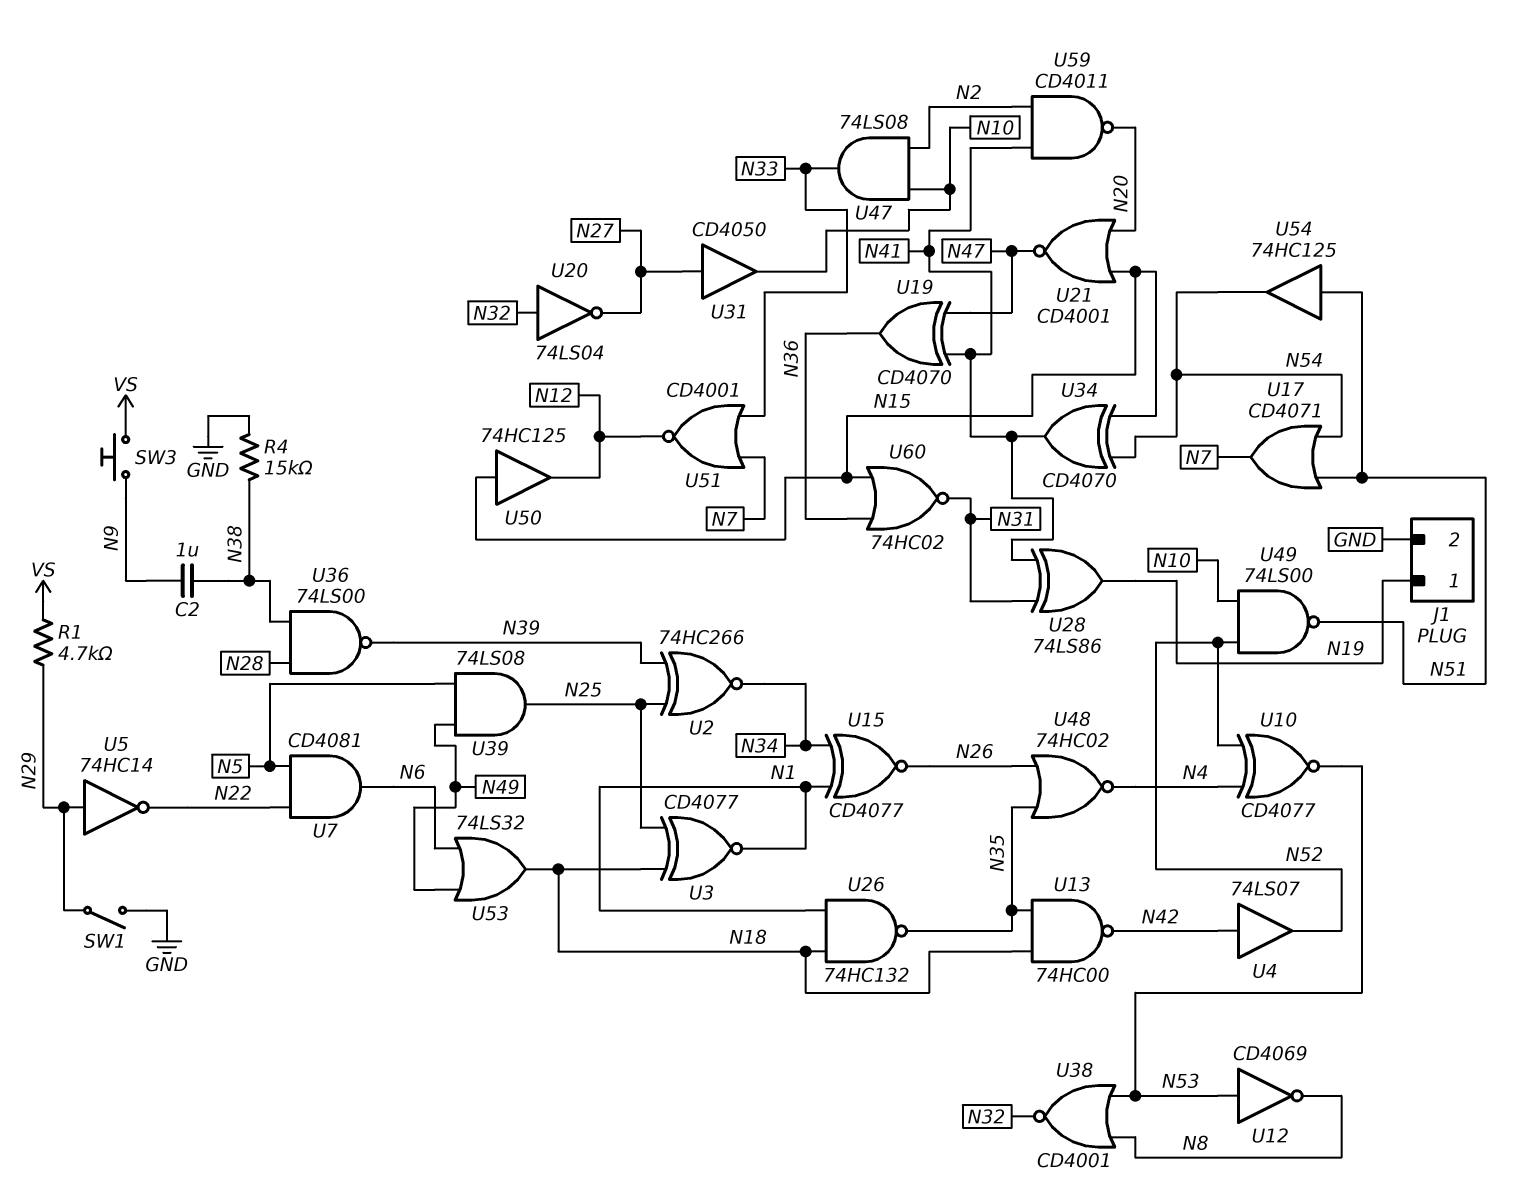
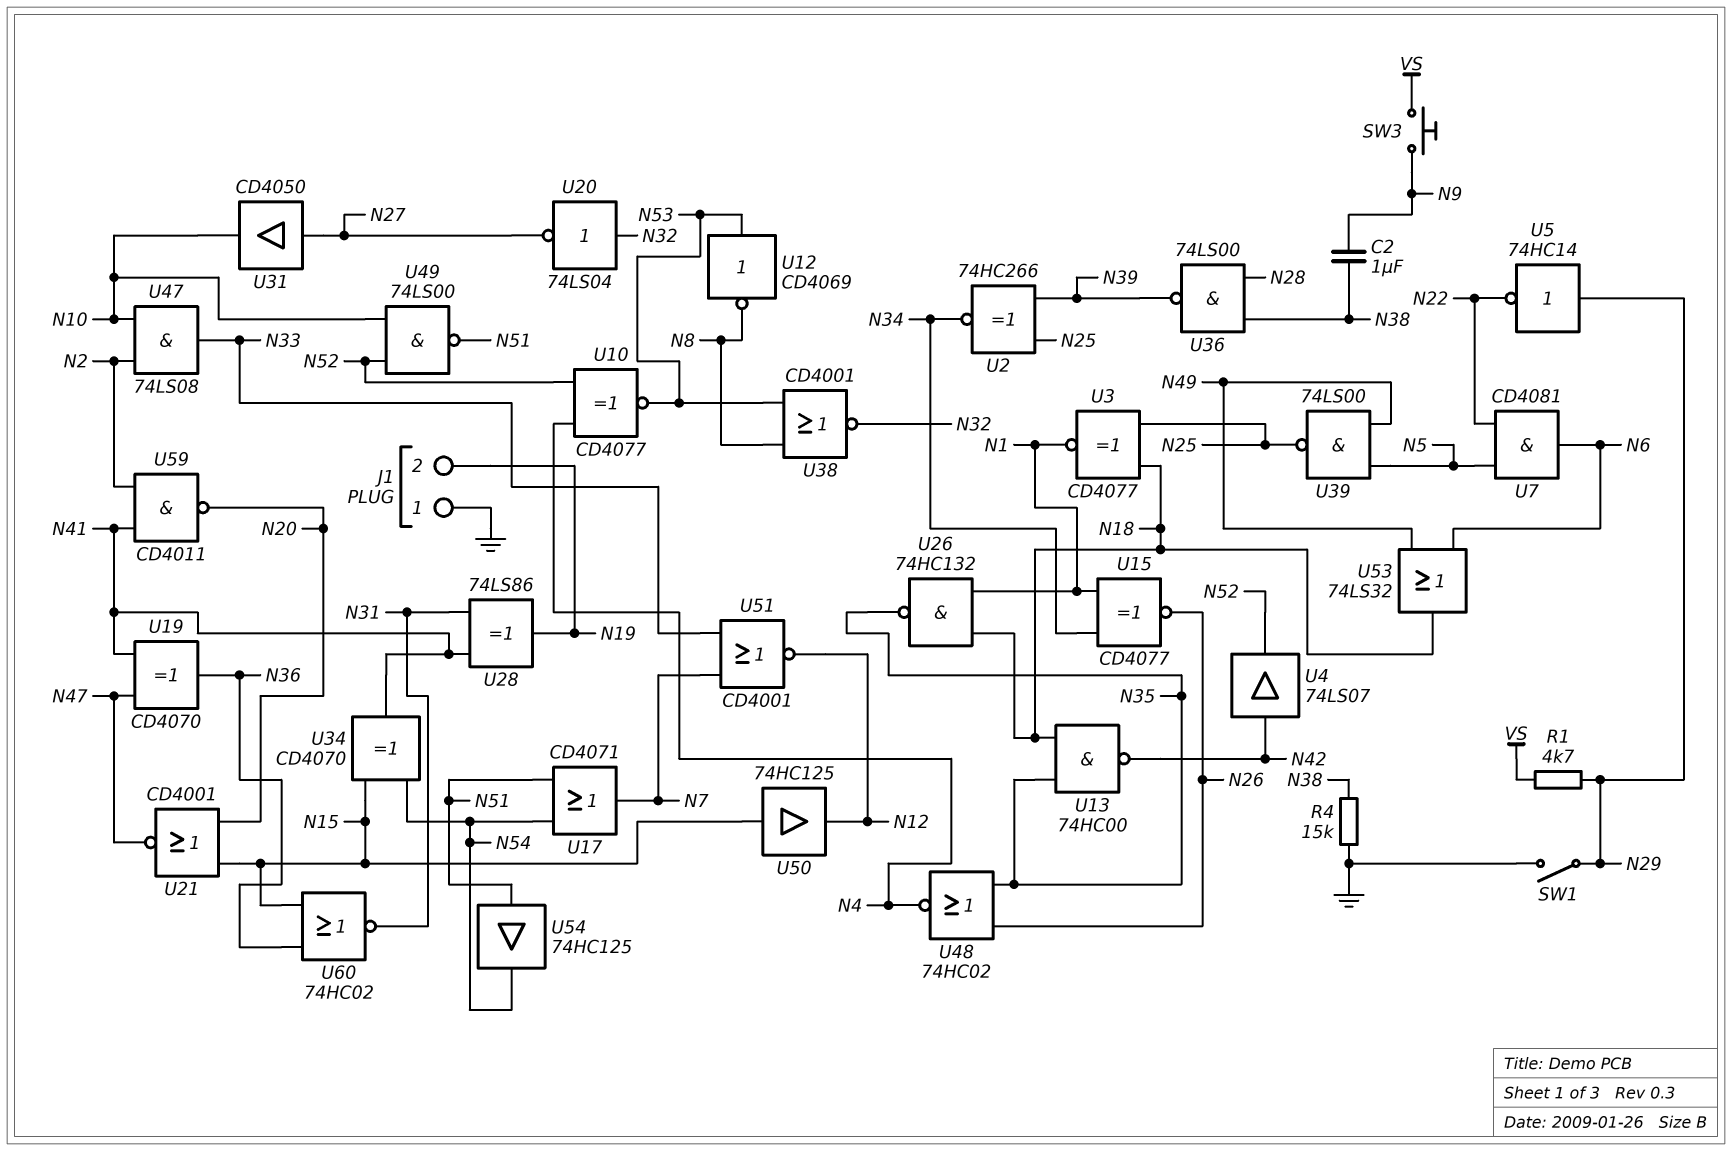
J1 pin 1: N19 -> GND
J1 pin 2: GND -> N19
U39: AND 74LS08 (in N5, in N49, out N25) -> NAND 74LS00 (in N5, in N49, out N25)

